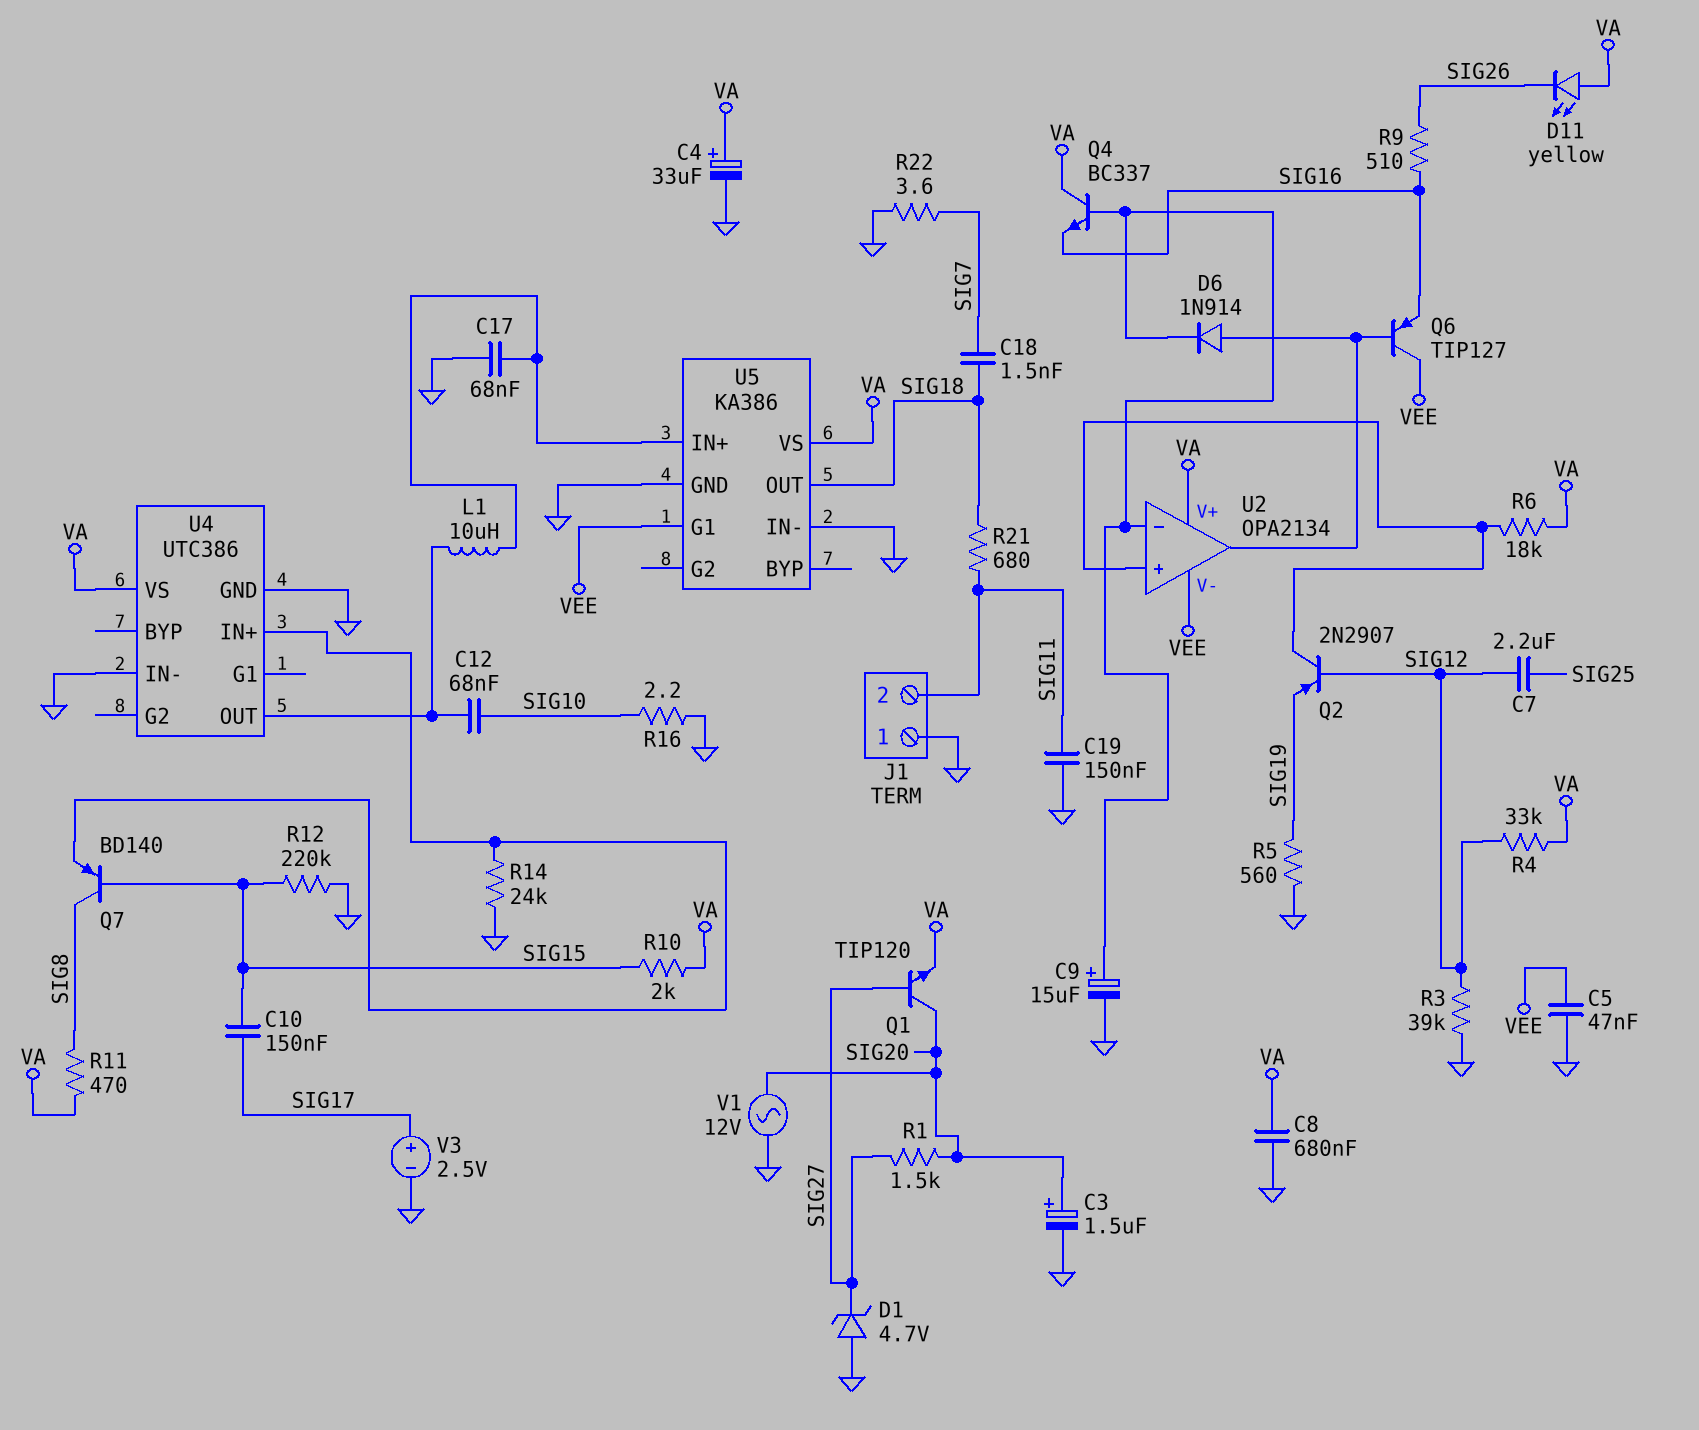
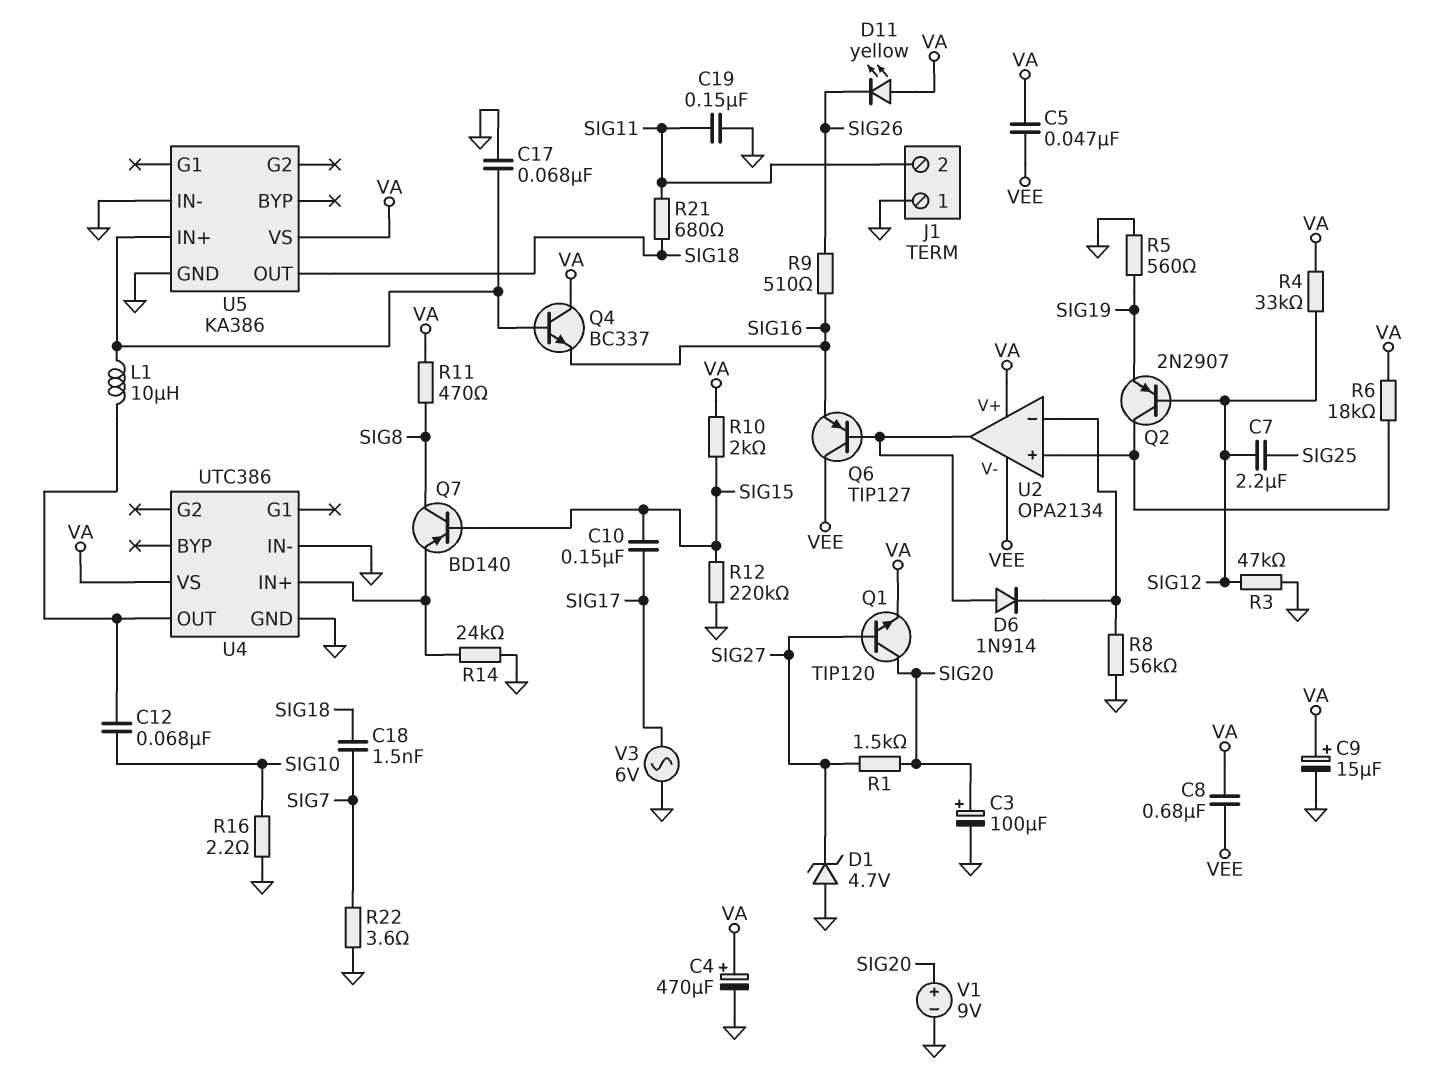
C3: 1.5uF (plus SIG20, minus GND) -> 100uF (plus SIG20, minus GND)
C4: 33uF (plus VA, minus GND) -> 470uF (plus VA, minus GND)
C5: 47nF (GND, VEE) -> 47nF (VA, VEE)
C8: 680nF (GND, VA) -> 680nF (VA, VEE)
C9: 15uF (plus U2/in-, minus GND) -> 15uF (plus VA, minus GND)
Q4: NPN BC337 (B U2/in-, C VA, E SIG16) -> NPN BC337 (B U5/IN+, C VA, E SIG16)
R3: 39k (GND, SIG12) -> 47k (GND, SIG12)
R8: none -> 56k (GND, U2/in-)
U5 pin G1: VEE -> none
V1: AC 12V (GND, SIG20) -> 9V (plus SIG20, minus GND)
V3: 2.5V (plus SIG17, minus GND) -> AC 6V (GND, SIG17)

